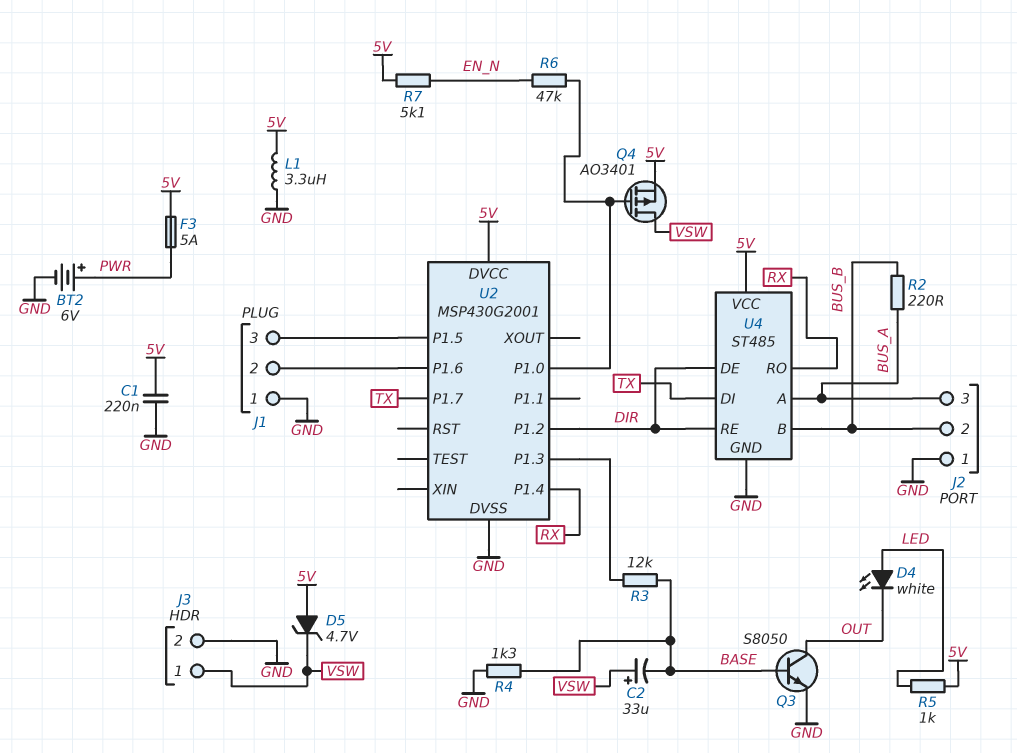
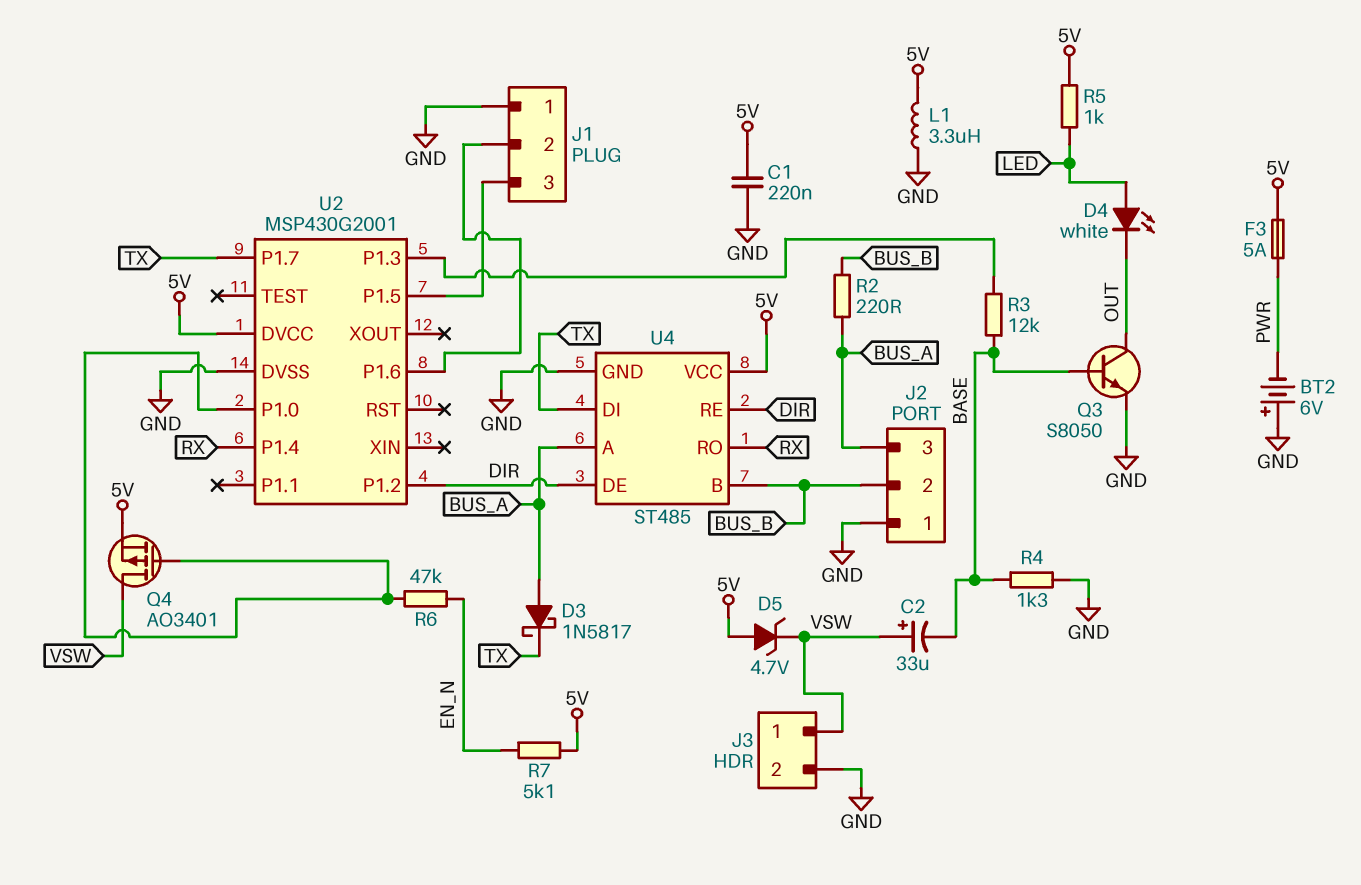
BT2: 6V (plus PWR, minus GND) -> 6V (plus GND, minus PWR)
D3: none -> schottky 1N5817 (A BUS_A, K TX)

